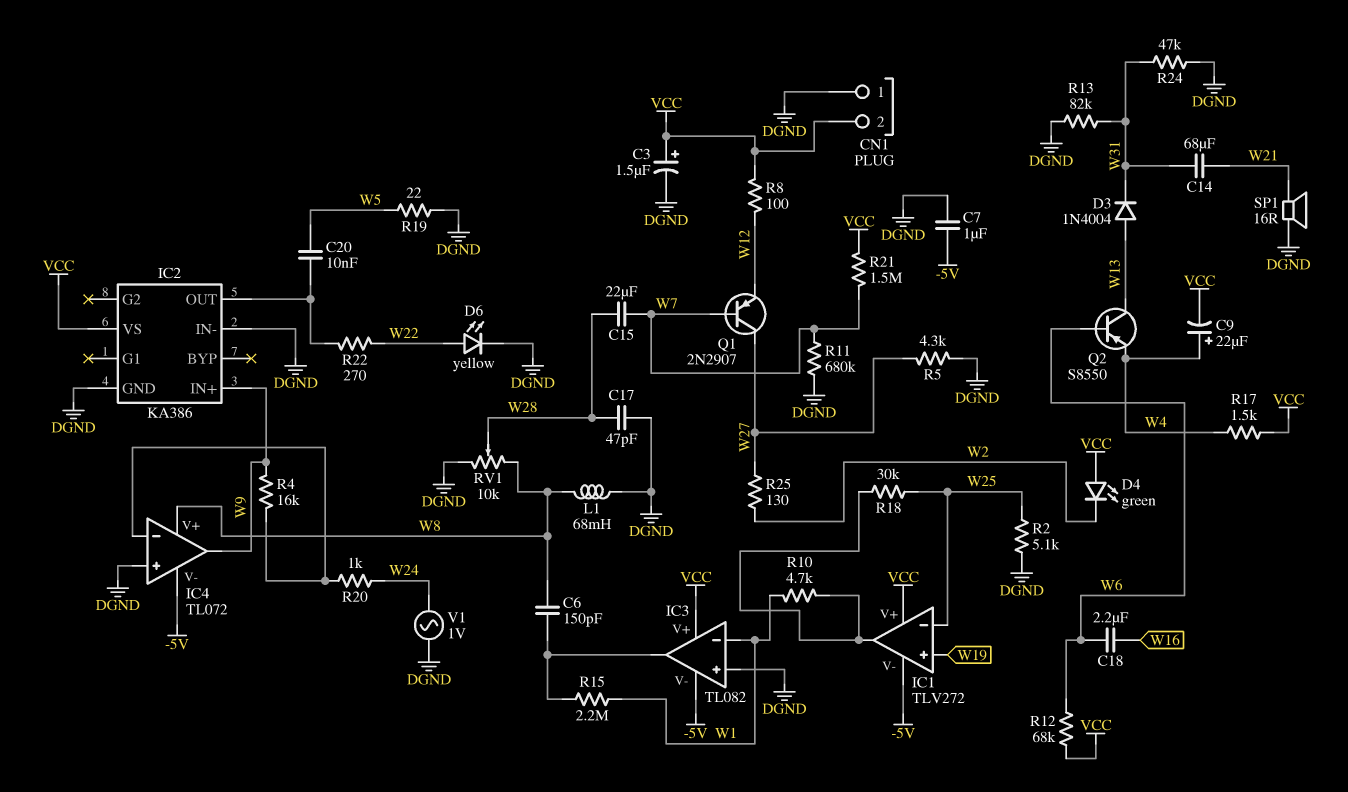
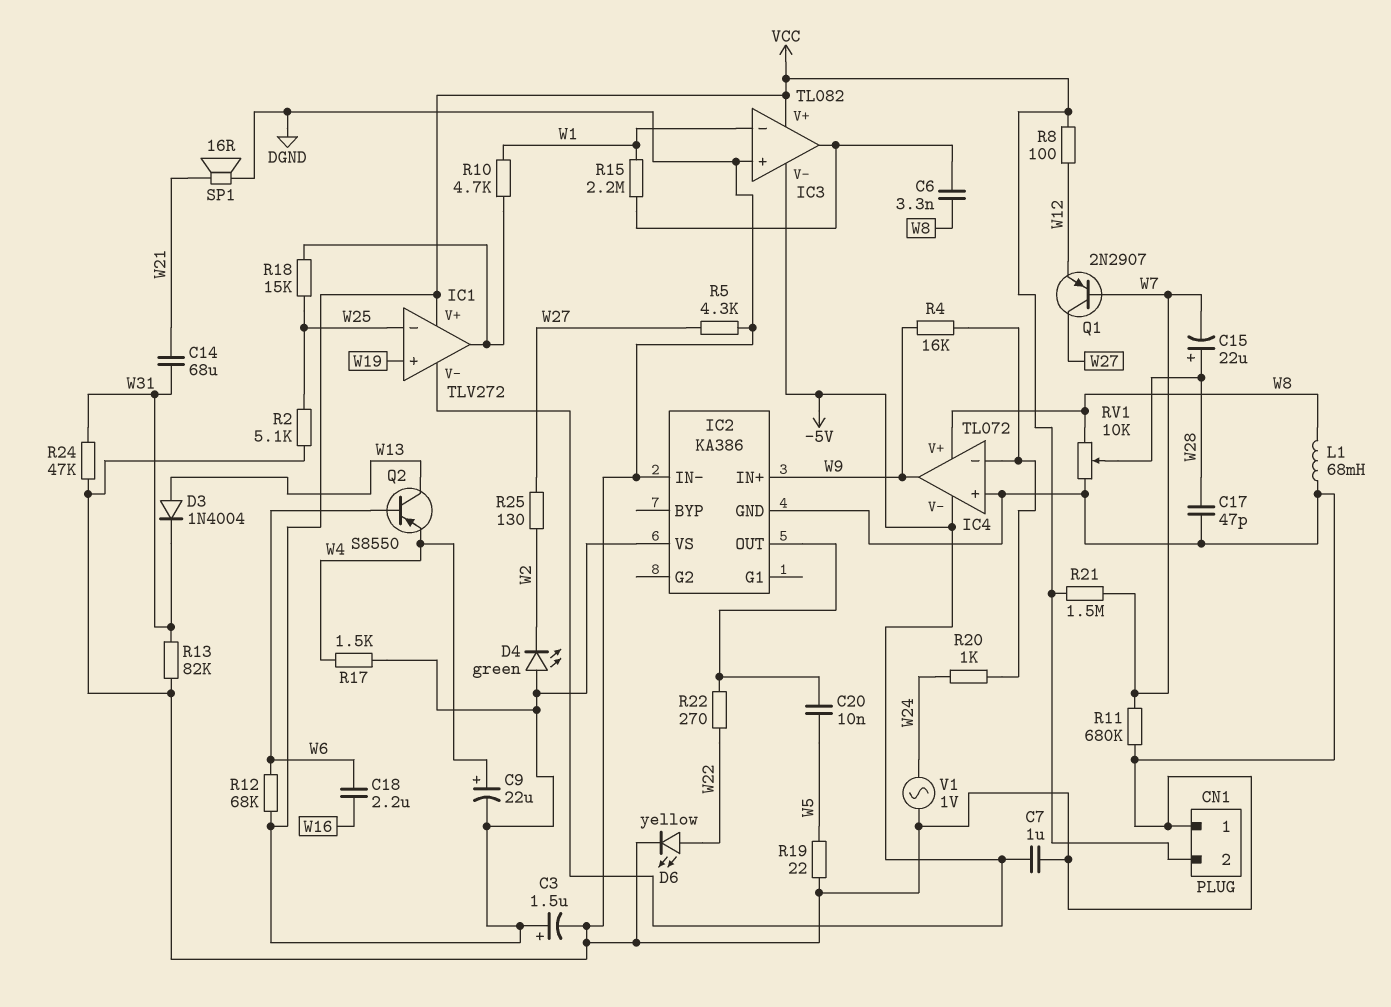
C6: 150pF (IC3/out, W8) -> 3.3nF (IC3/out, W8)
C15: 22uF (W7, W28) -> 22uF (plus W28, minus W7)
R18: 30k (IC1/out, W25) -> 15k (IC1/out, W25)

